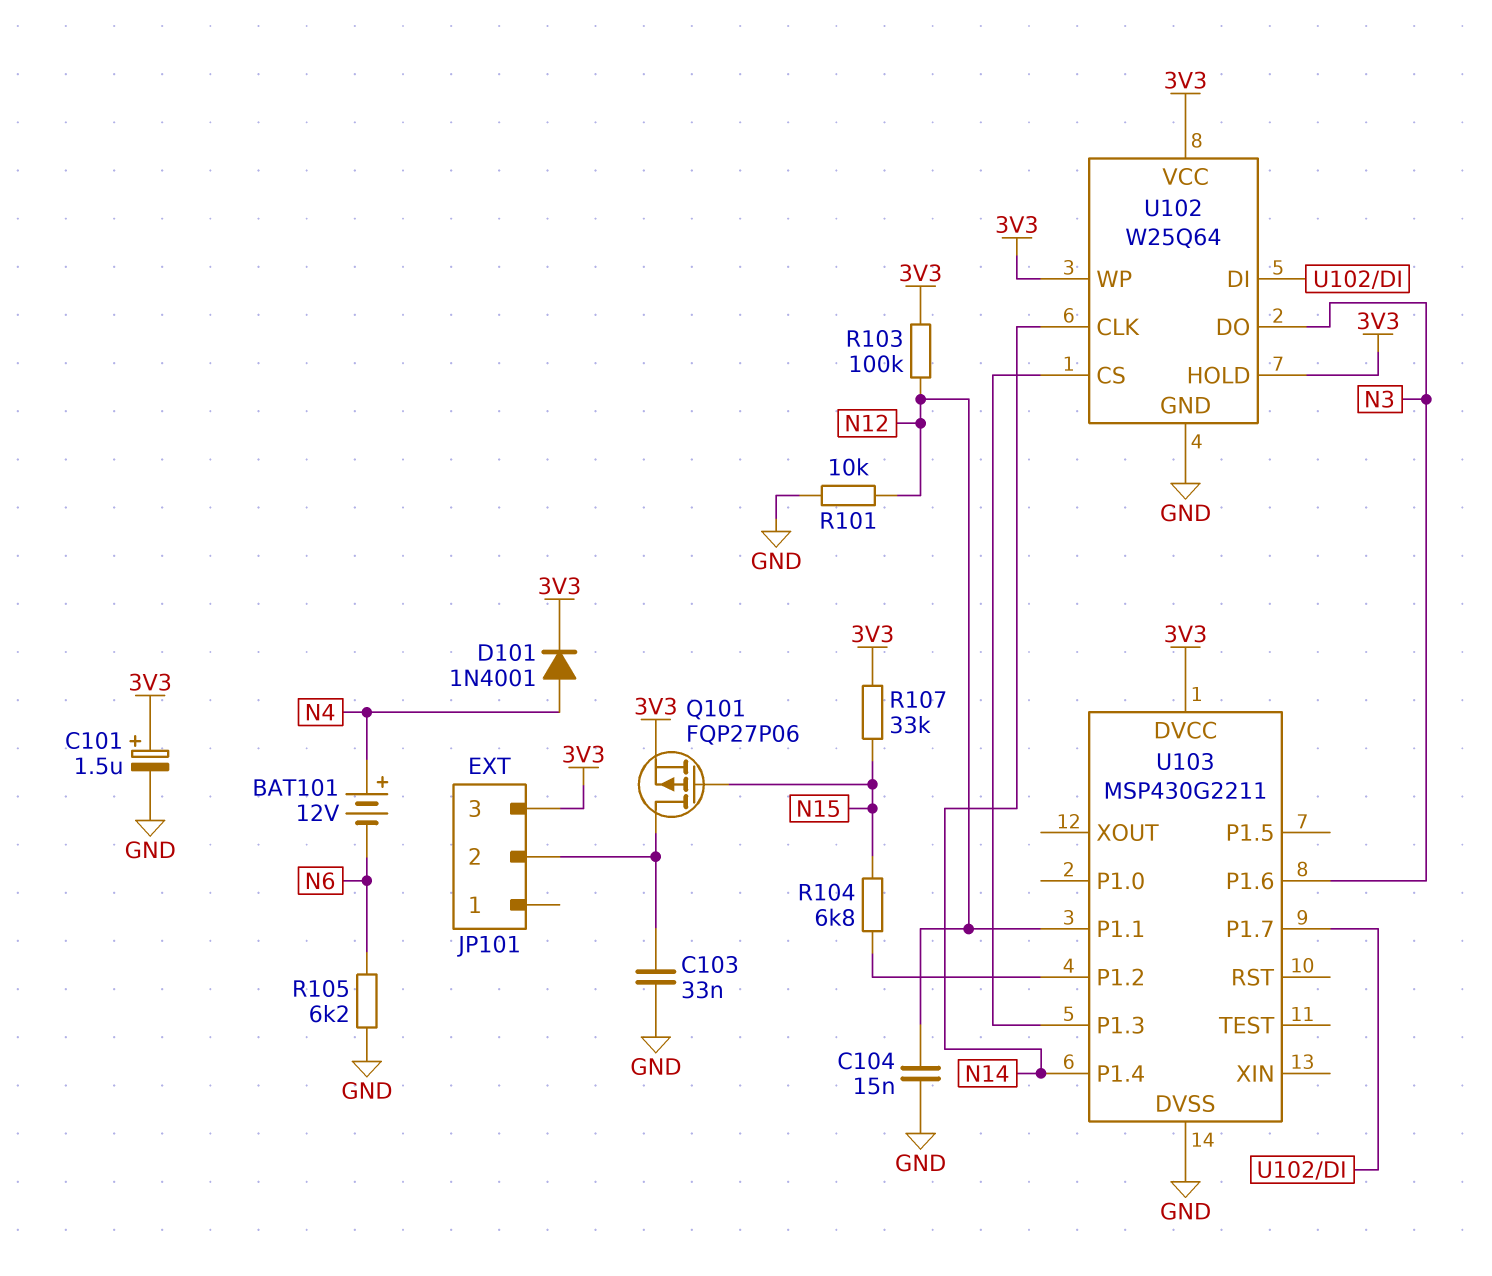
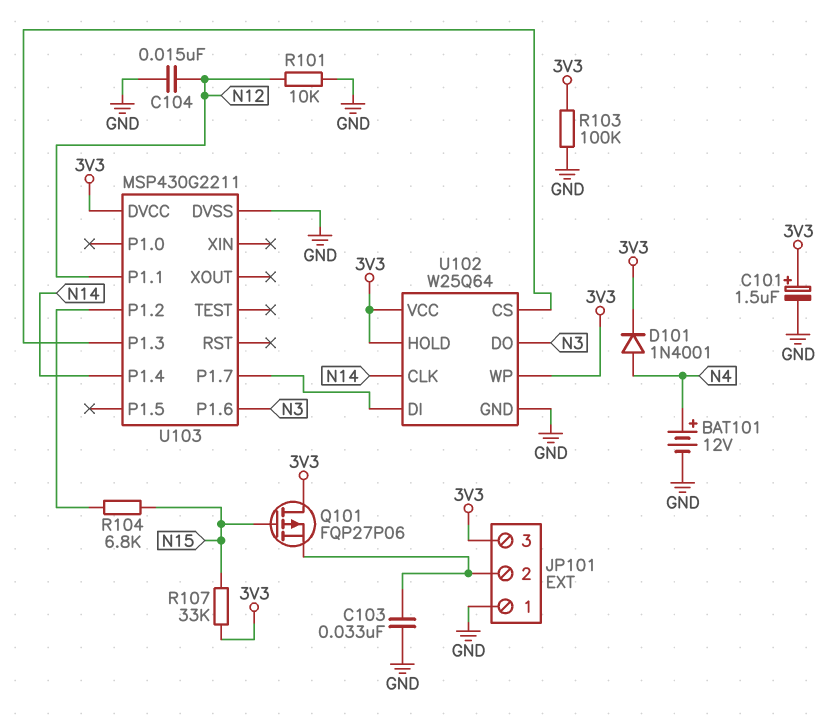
BAT101: 12V (plus N4, minus N6) -> 12V (plus N4, minus GND)
JP101 pin 1: none -> GND
Q101: PMOS FQP27P06 (G N15, D JP101/2, S 3V3) -> PMOS FQP27P06 (G N15, D 3V3, S JP101/2)
R103: 100k (3V3, N12) -> 100k (3V3, GND)
R105: 6.2k (GND, N6) -> none

